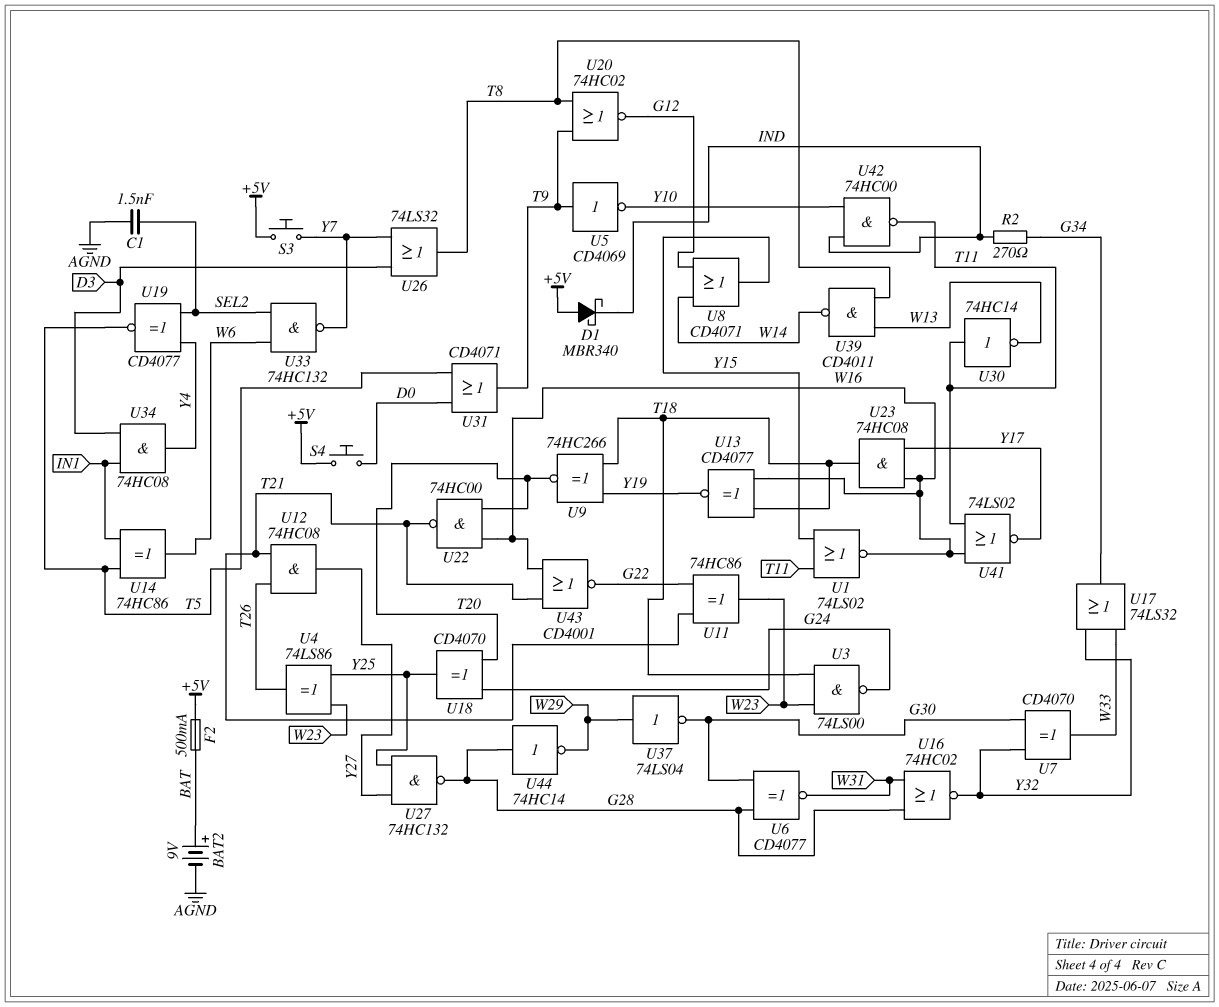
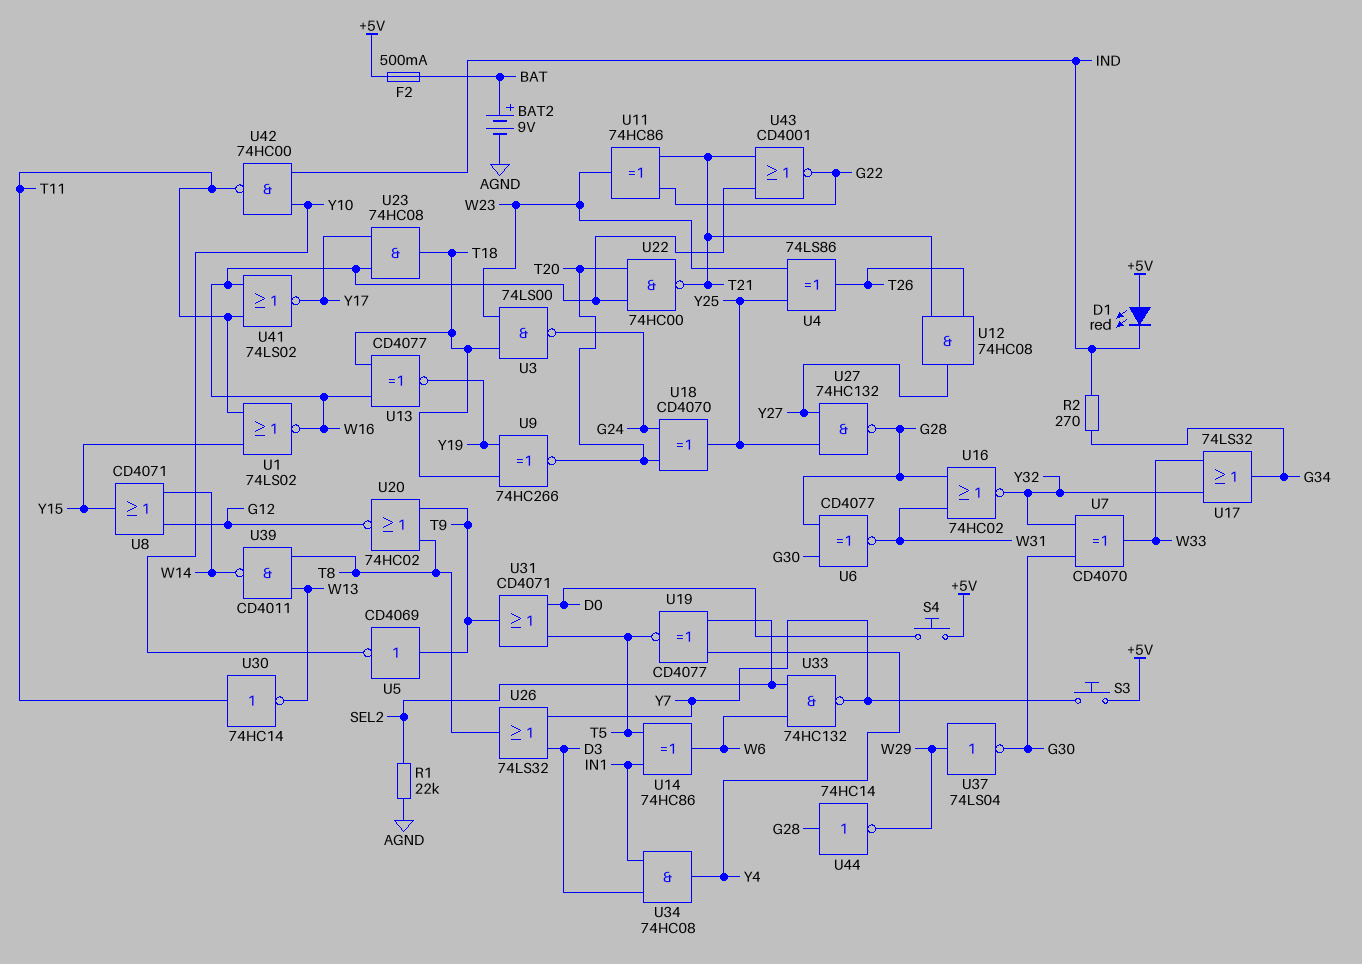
C1: 1.5nF (AGND, SEL2) -> none
D1: schottky MBR340 (A +5V, K IND) -> LED red (A +5V, K IND)
R1: none -> 22k (AGND, SEL2)

